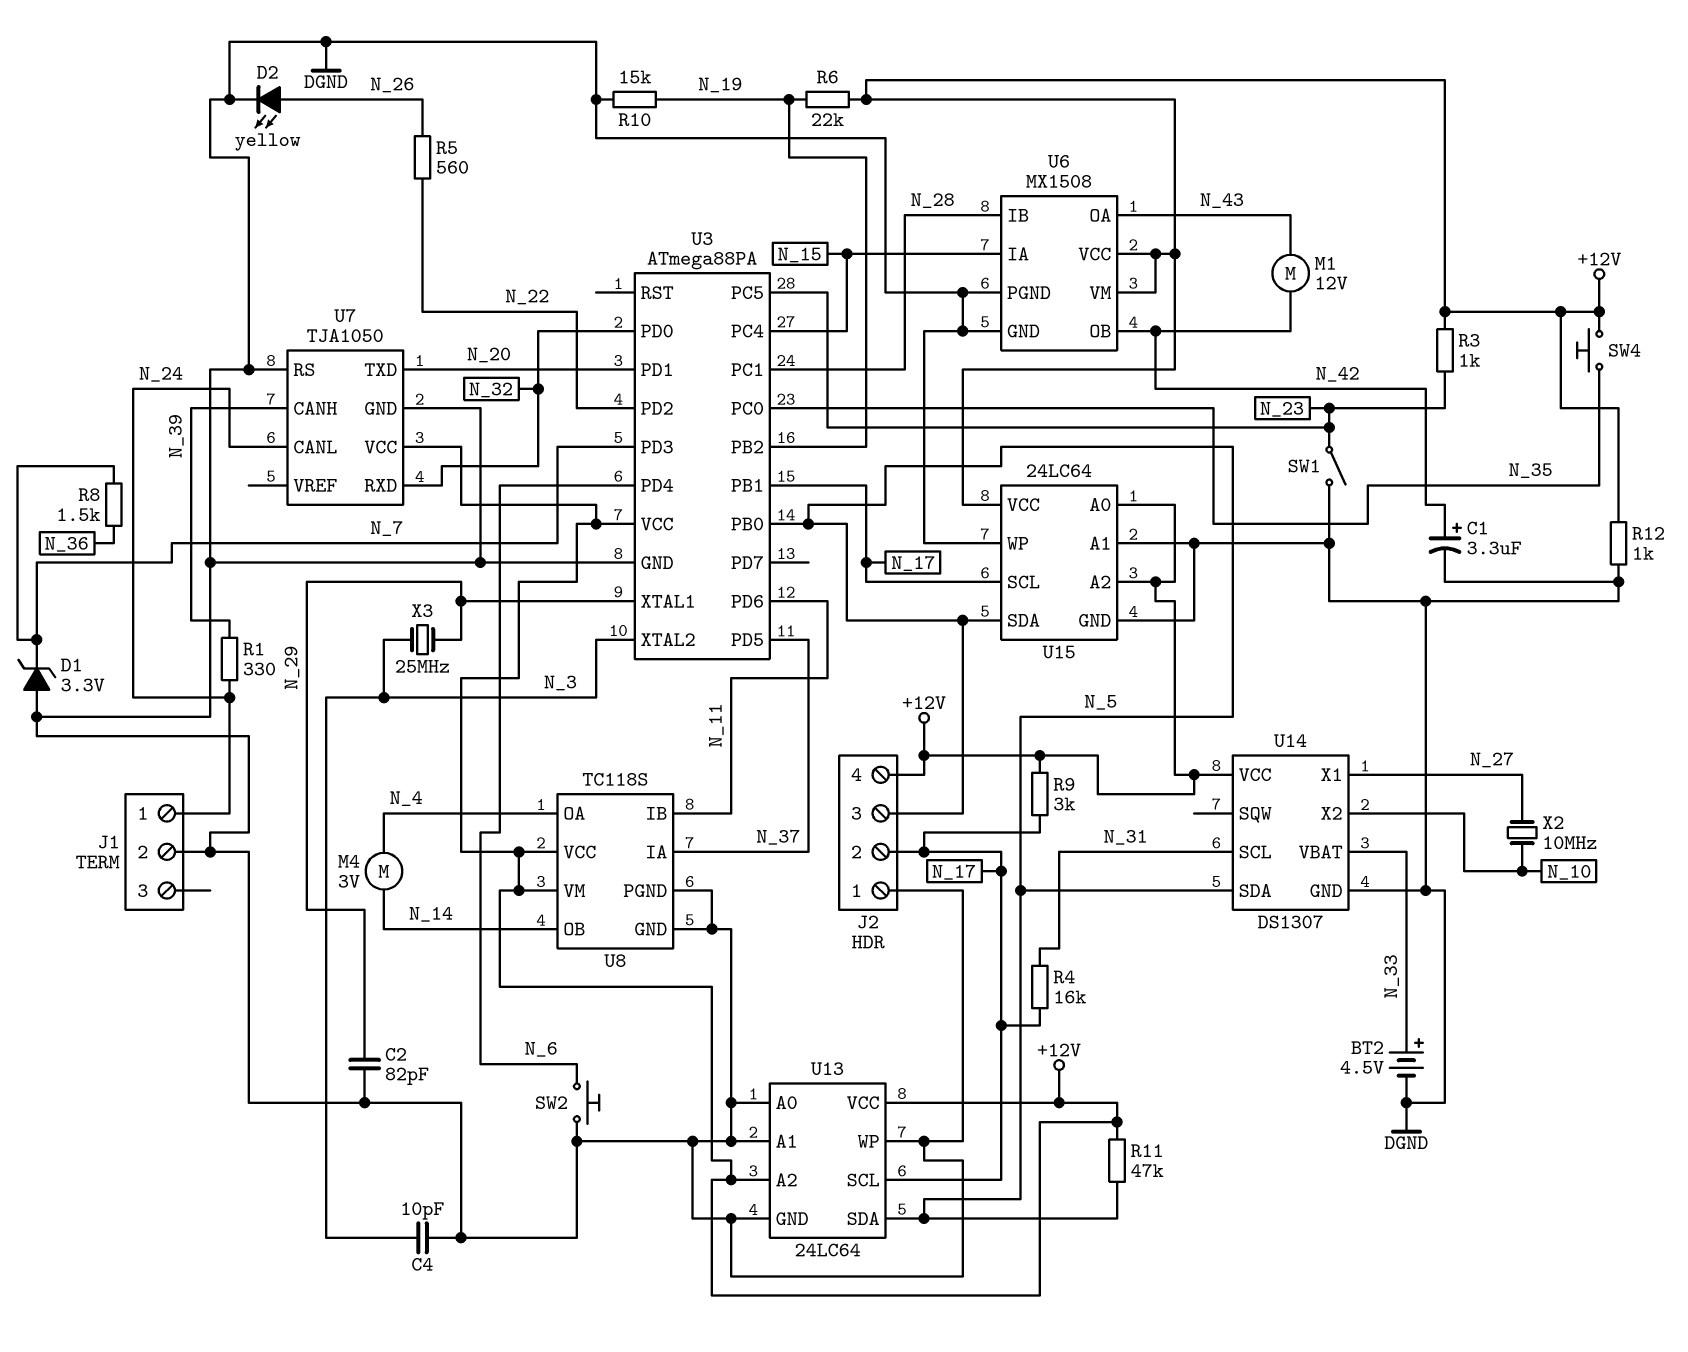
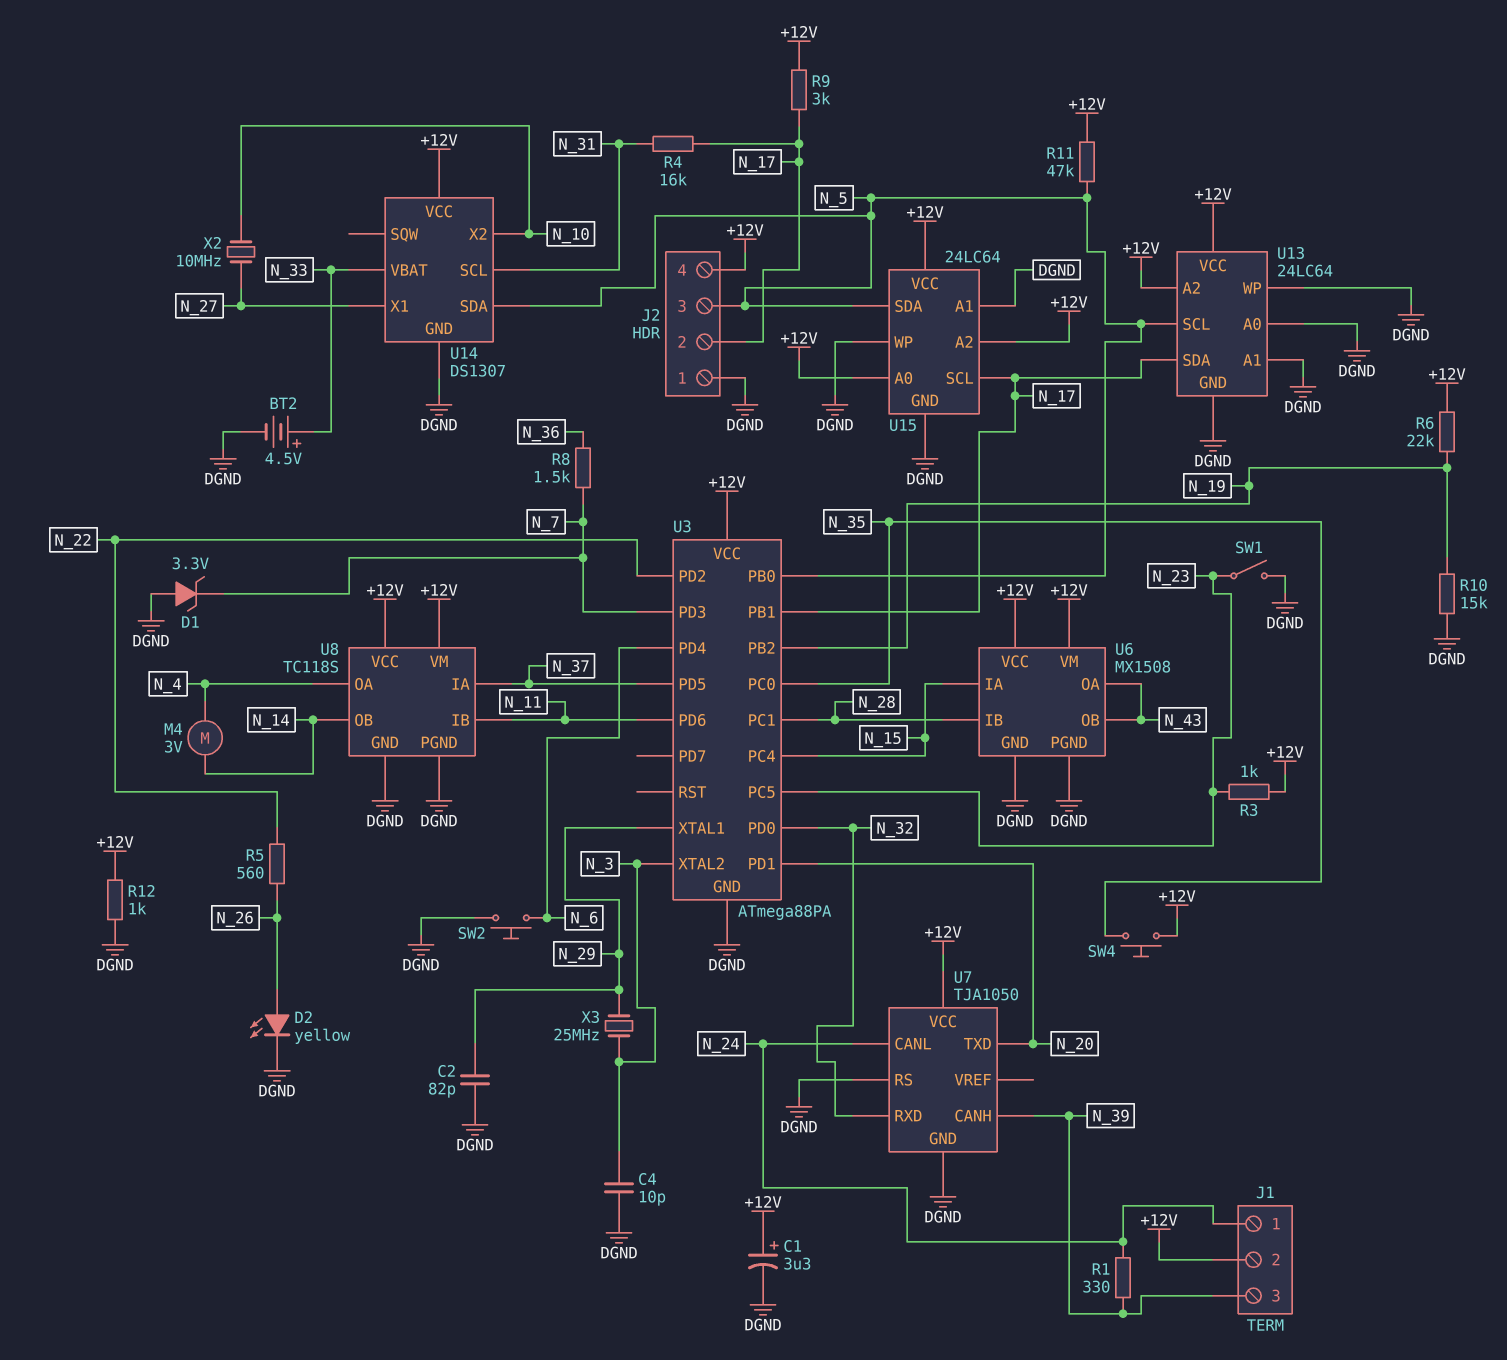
C1: 3.3uF (plus N_42, minus DGND) -> 3.3uF (plus +12V, minus DGND)
J1 pin 2: DGND -> +12V
J1 pin 3: none -> N_39
M1: motor 12V (N_42, N_43) -> none
U6 pin OB: N_42 -> N_43
U13 pin SCL: N_17 -> N_5
U13 pin SDA: N_5 -> N_17

